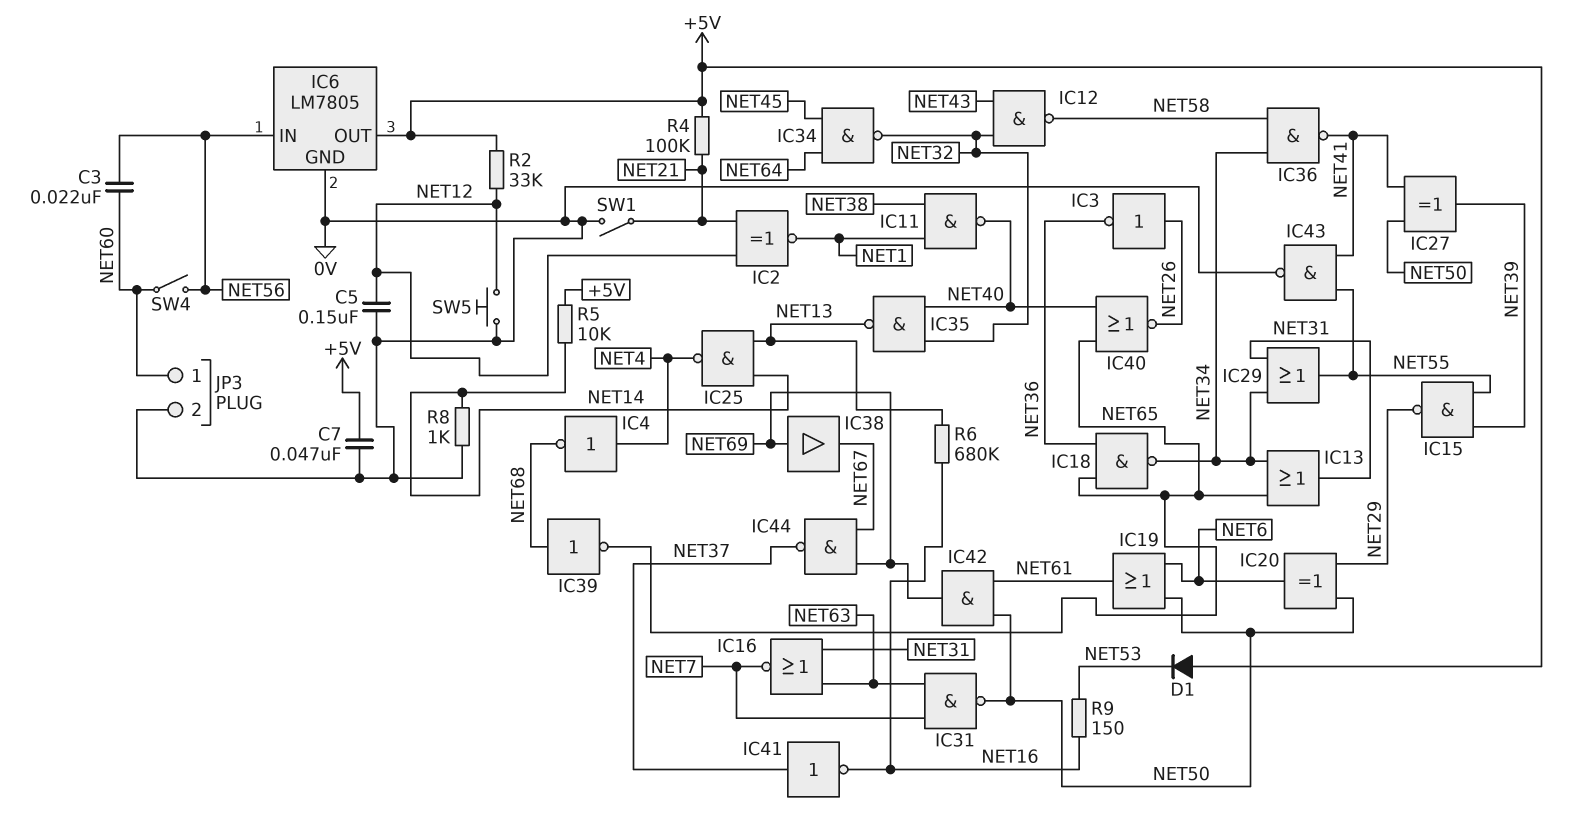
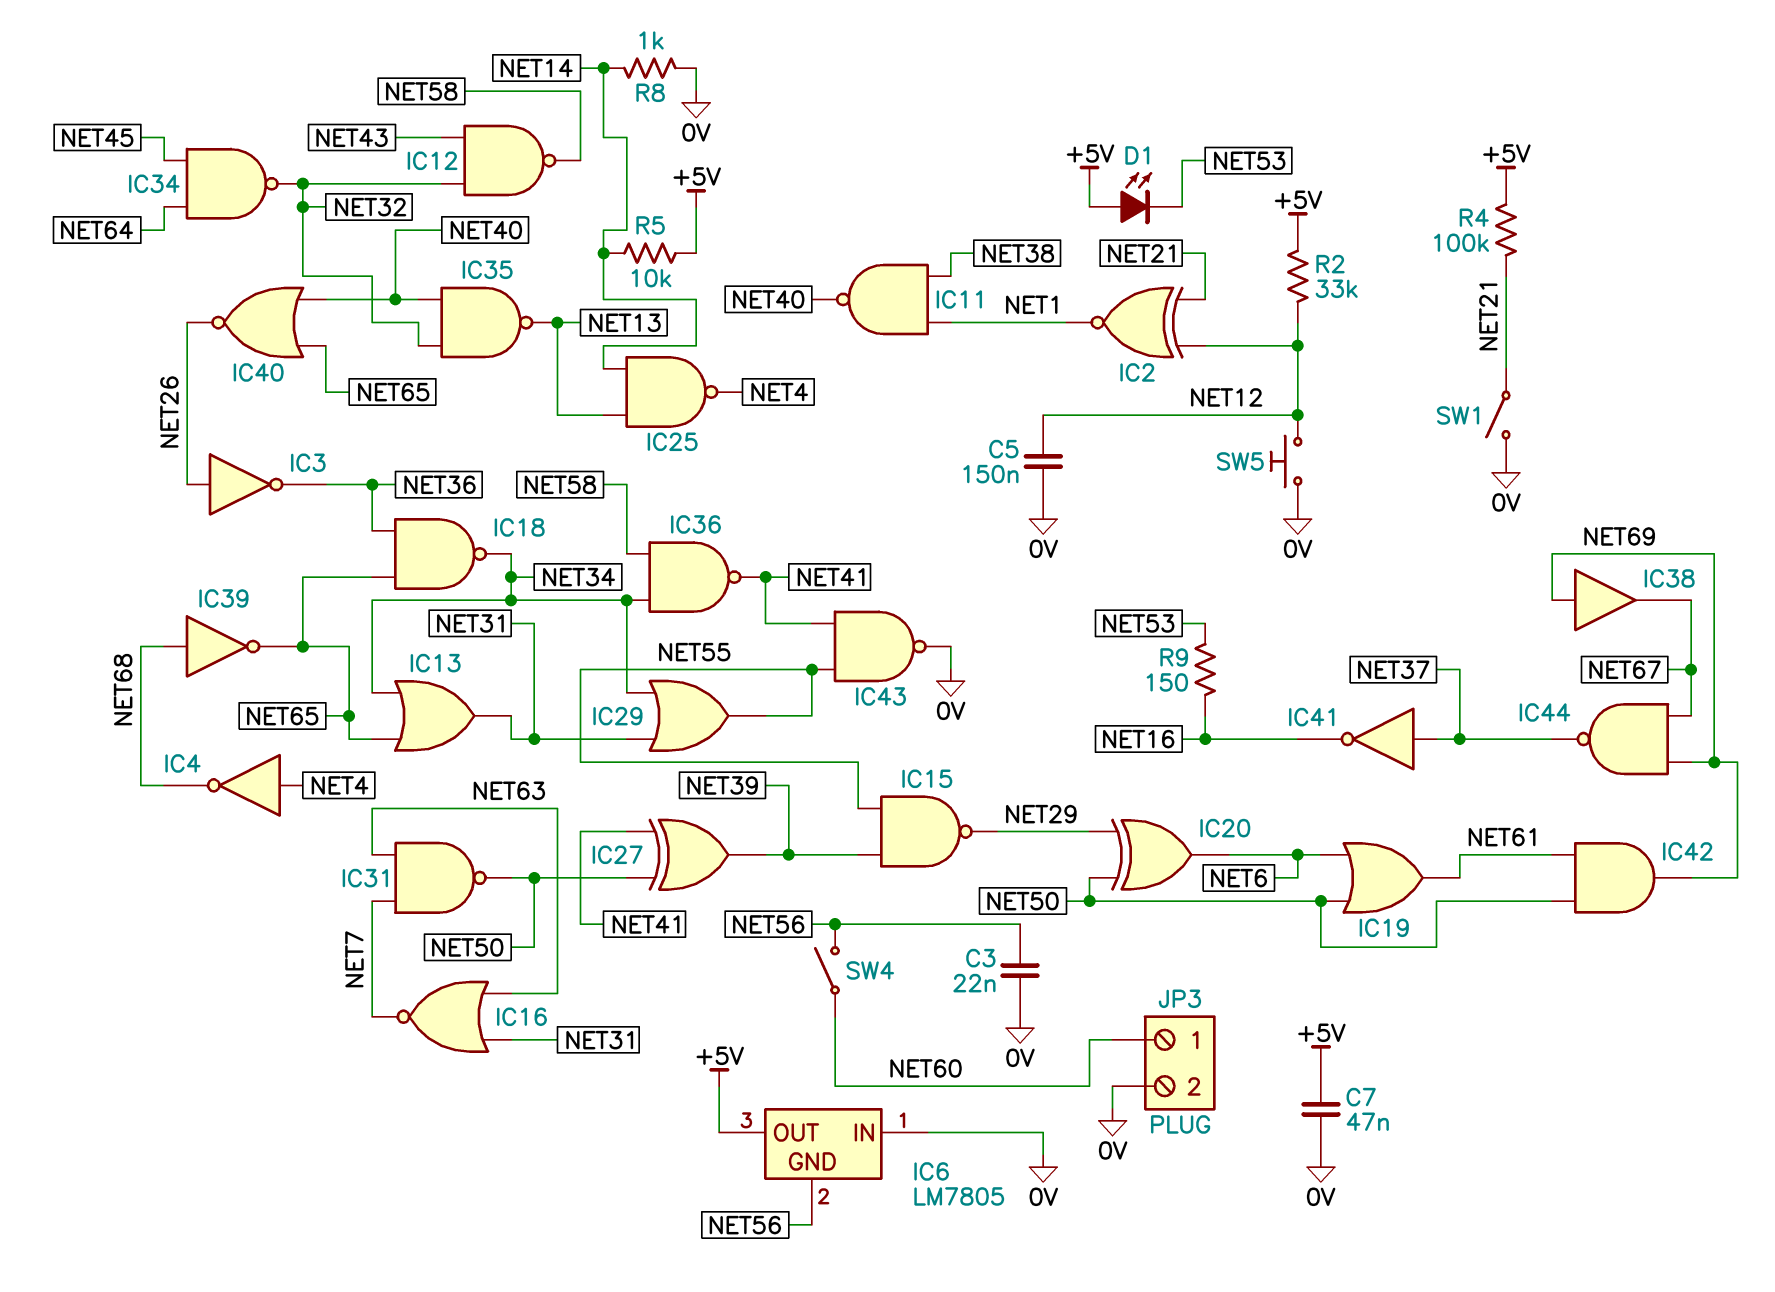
C3: 22nF (NET56, NET60) -> 22nF (0V, NET56)
D1: diode (A +5V, K NET53) -> LED (A +5V, K NET53)
IC6 pin GND: 0V -> NET56
IC6 pin IN: NET56 -> 0V
R6: 680k (NET13, NET16) -> none

